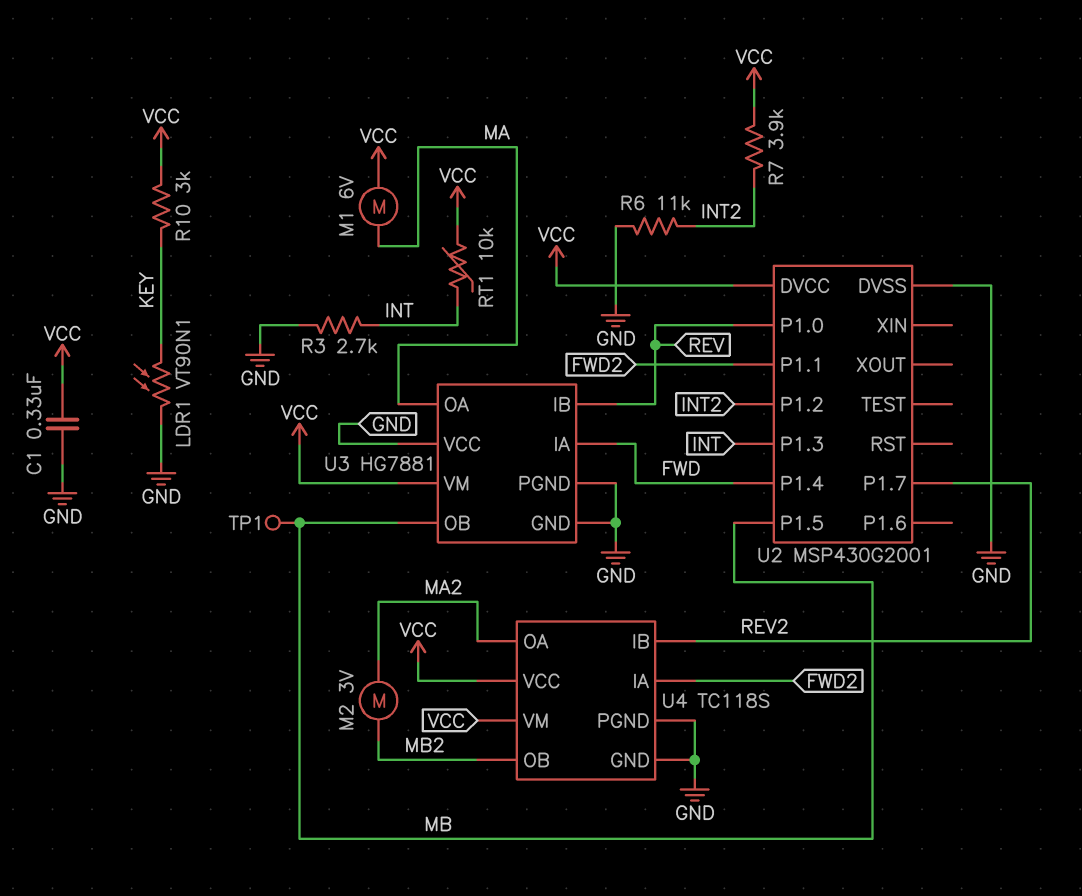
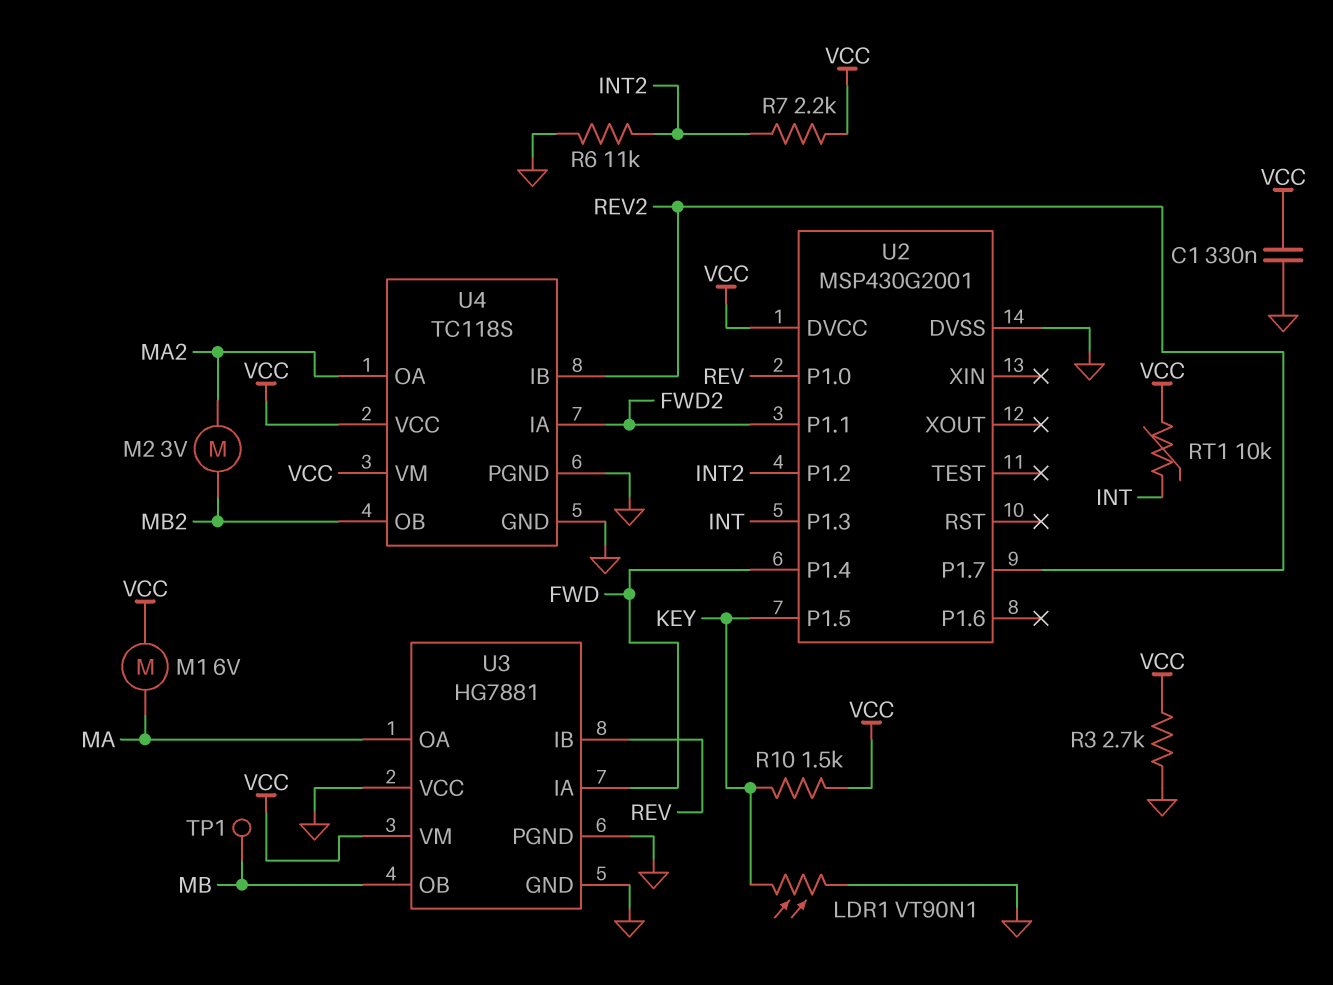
R3: 2.7k (GND, INT) -> 2.7k (GND, VCC)
R7: 3.9k (INT2, VCC) -> 2.2k (INT2, VCC)
R10: 3k (KEY, VCC) -> 1.5k (KEY, VCC)
U2 pin P1.5: MB -> KEY

